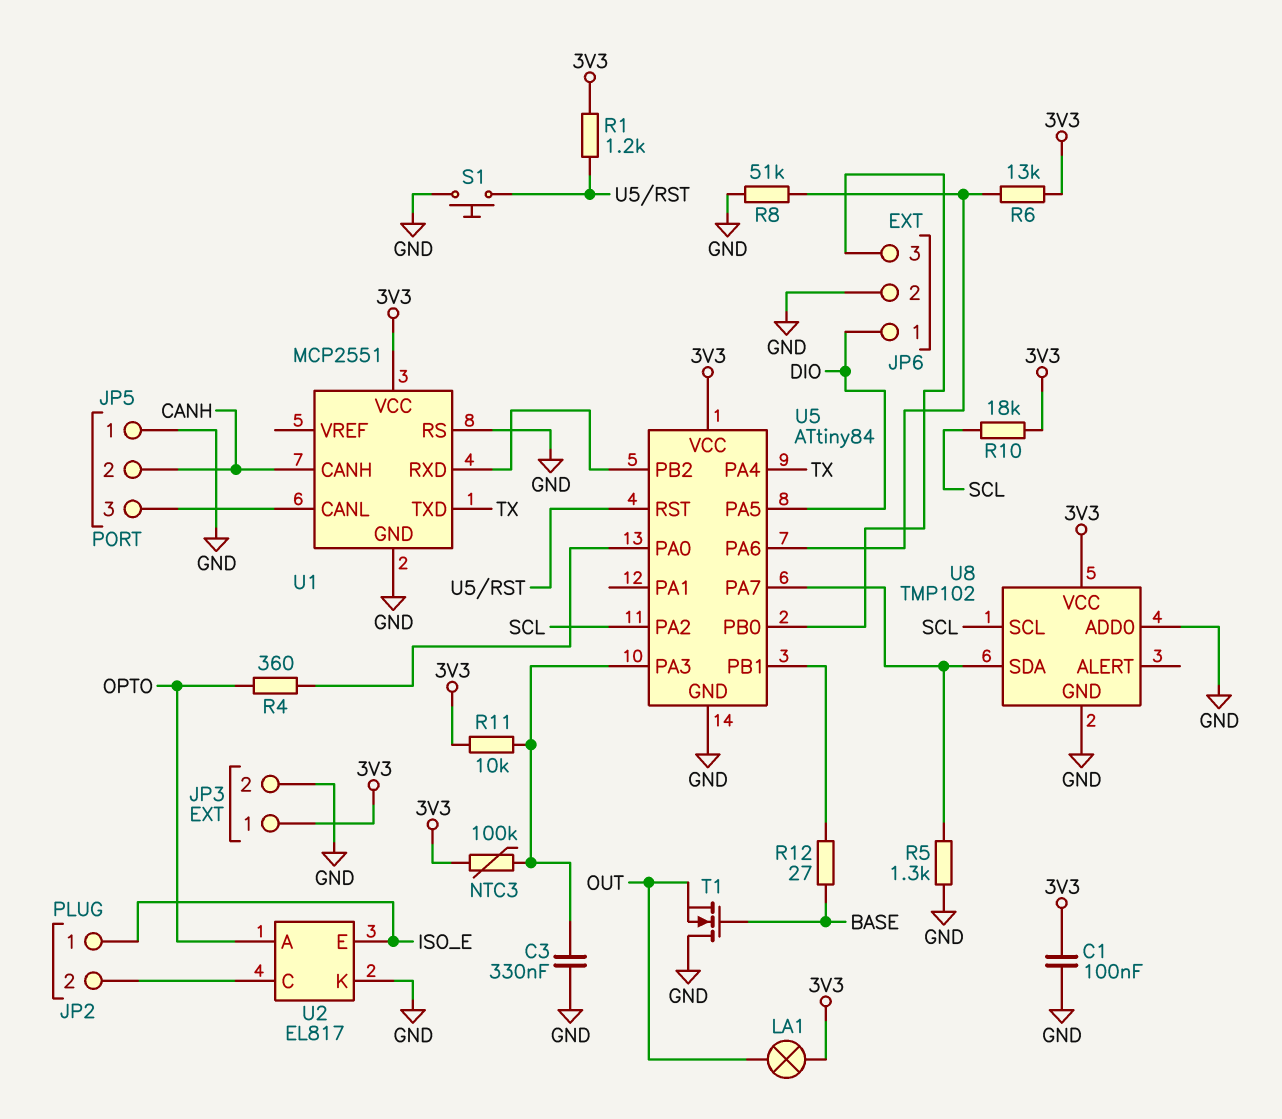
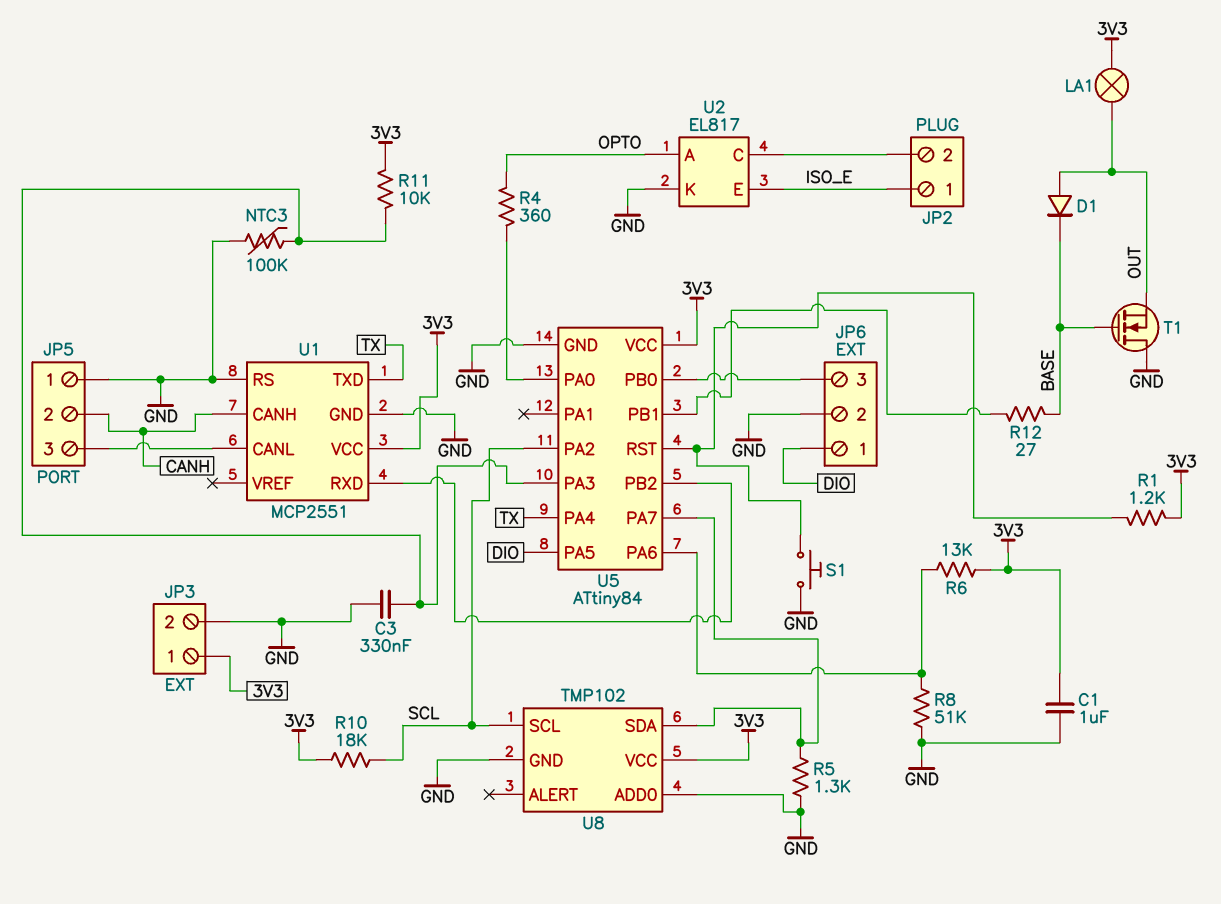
C1: 100nF (3V3, GND) -> 1uF (3V3, GND)
D1: none -> diode (A OUT, K BASE)
NTC3: 100k (3V3, U5/PA3) -> 100k (GND, U5/PA3)

